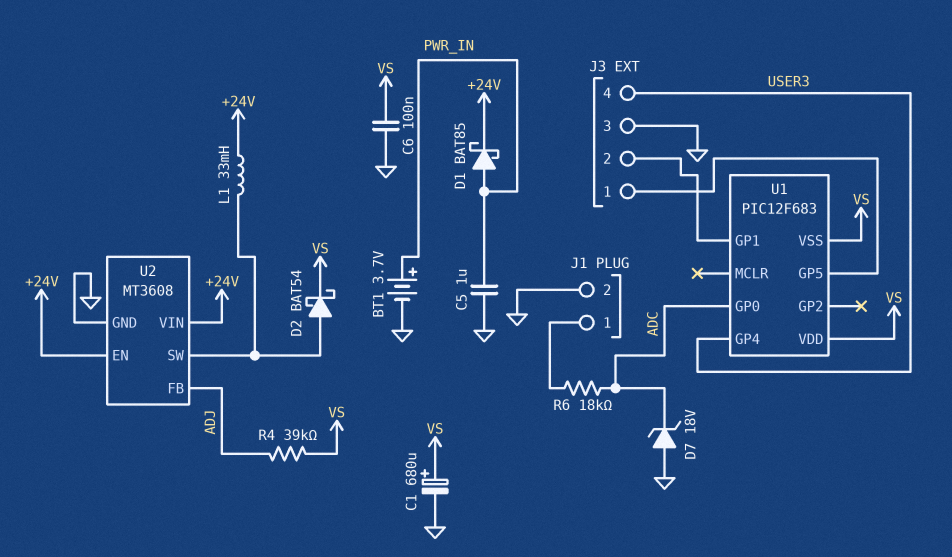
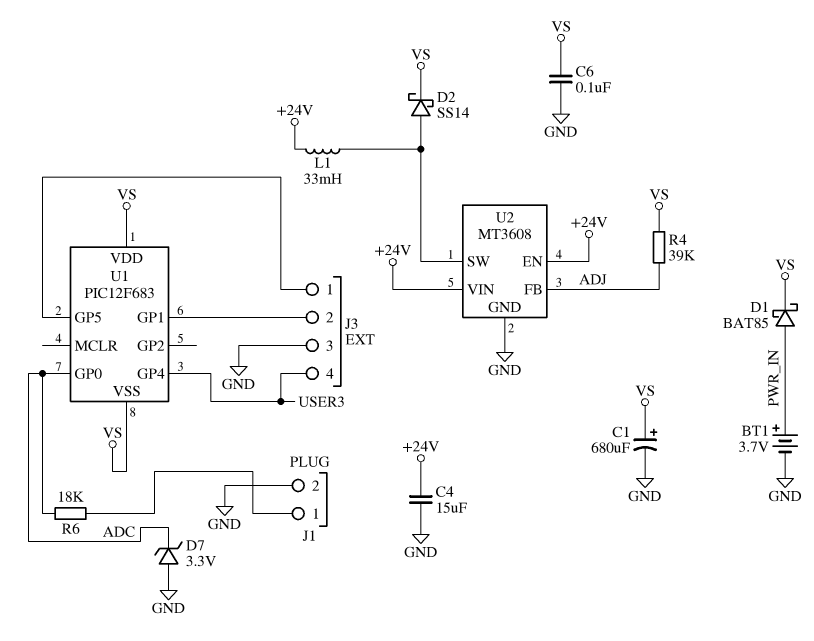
C4: none -> 15uF (+24V, GND)
C5: 1uF (GND, PWR_IN) -> none
D1: schottky BAT85 (A PWR_IN, K +24V) -> schottky BAT85 (A PWR_IN, K VS)
D2: schottky BAT54 (A U2/SW, K VS) -> schottky SS14 (A U2/SW, K VS)
D7: zener 18V (A GND, K ADC) -> zener 3.3V (A GND, K ADC)

